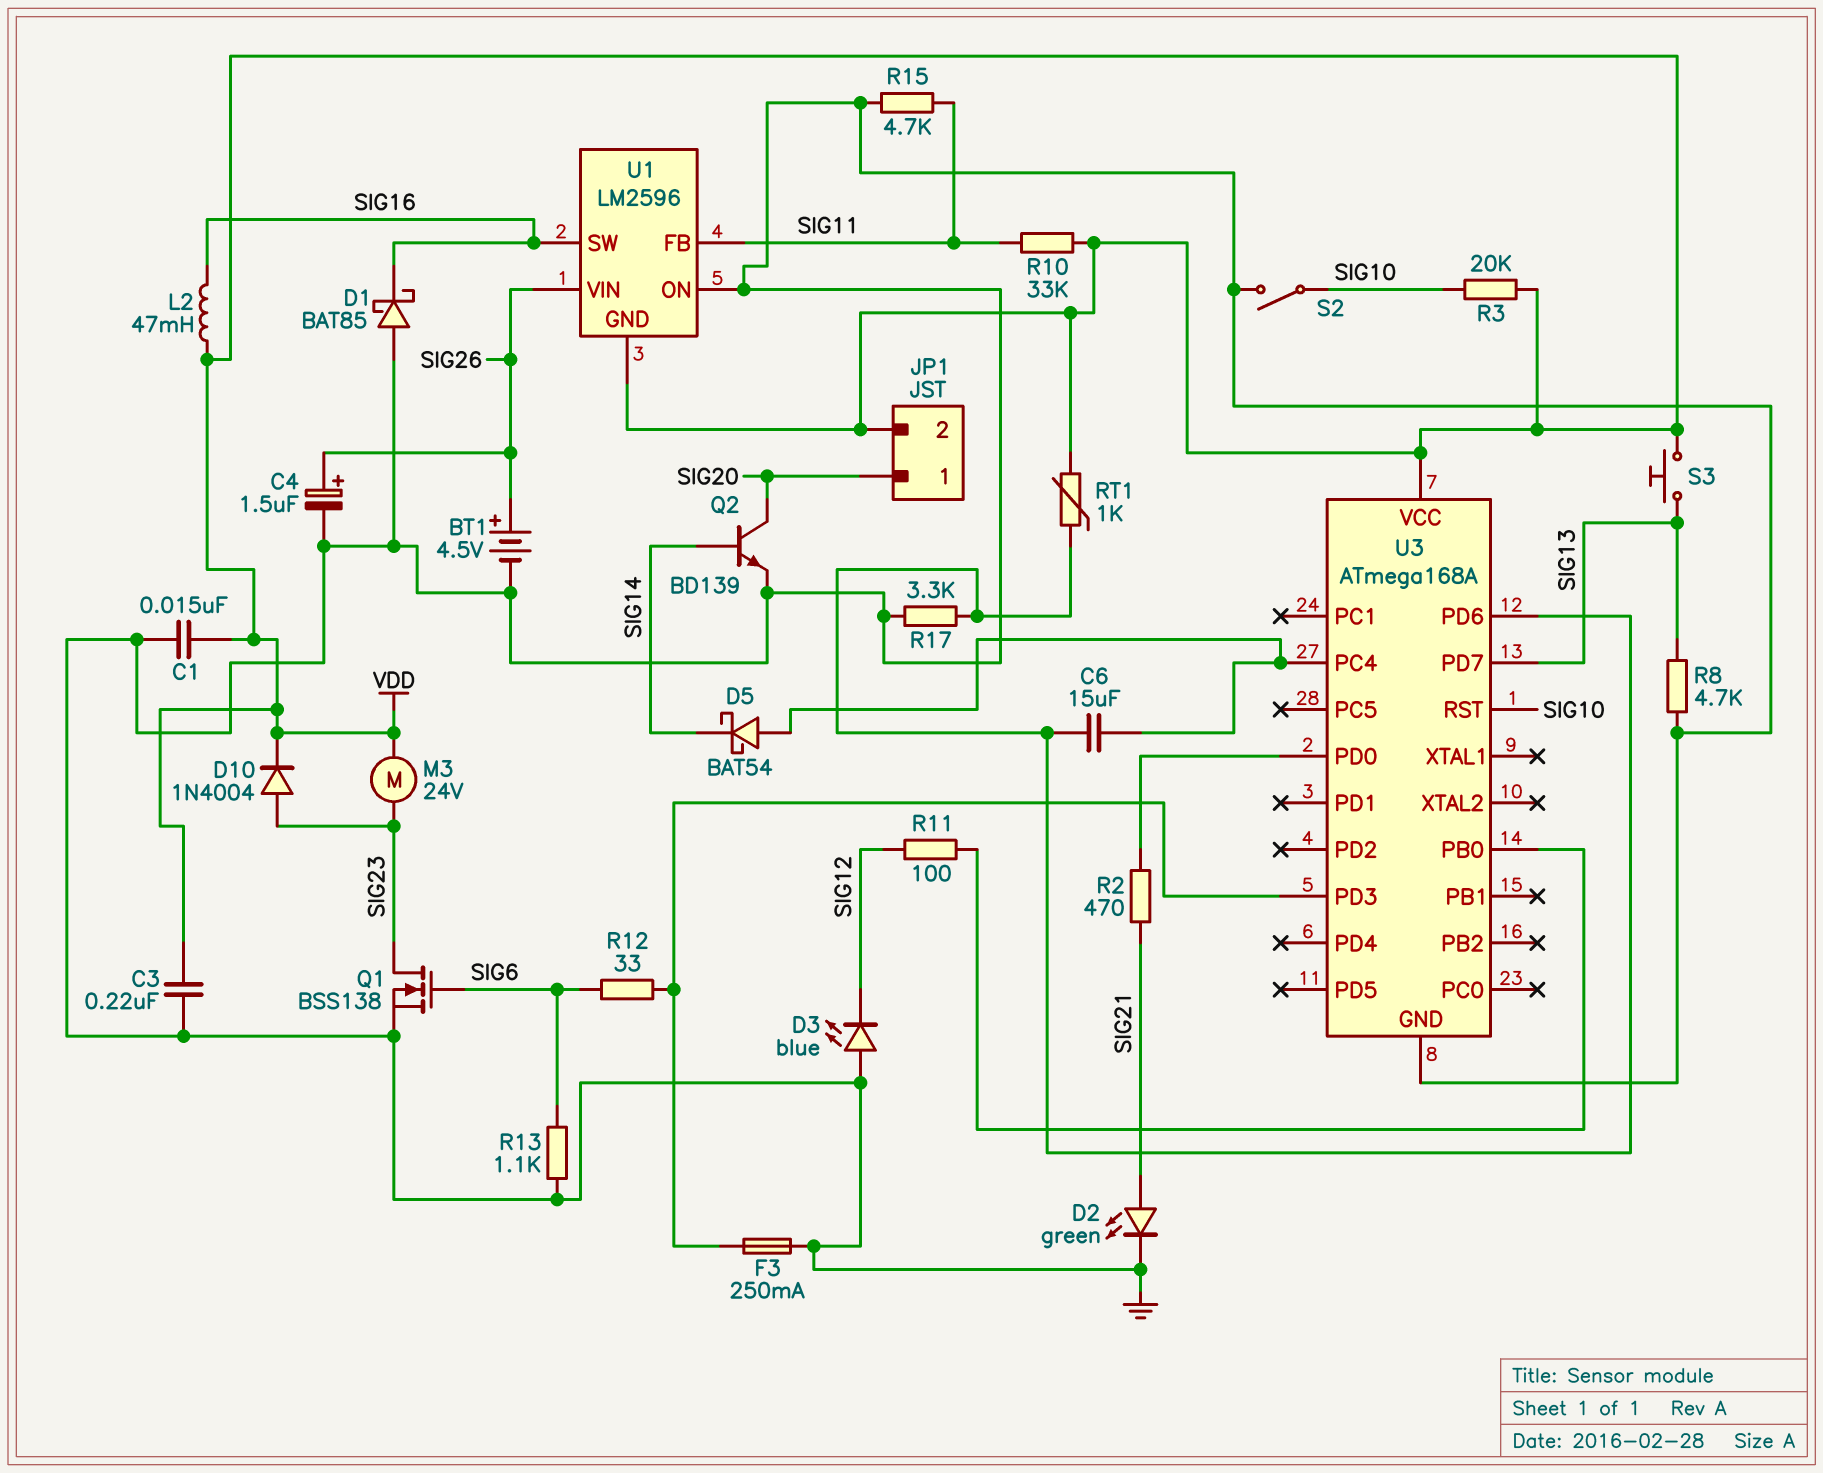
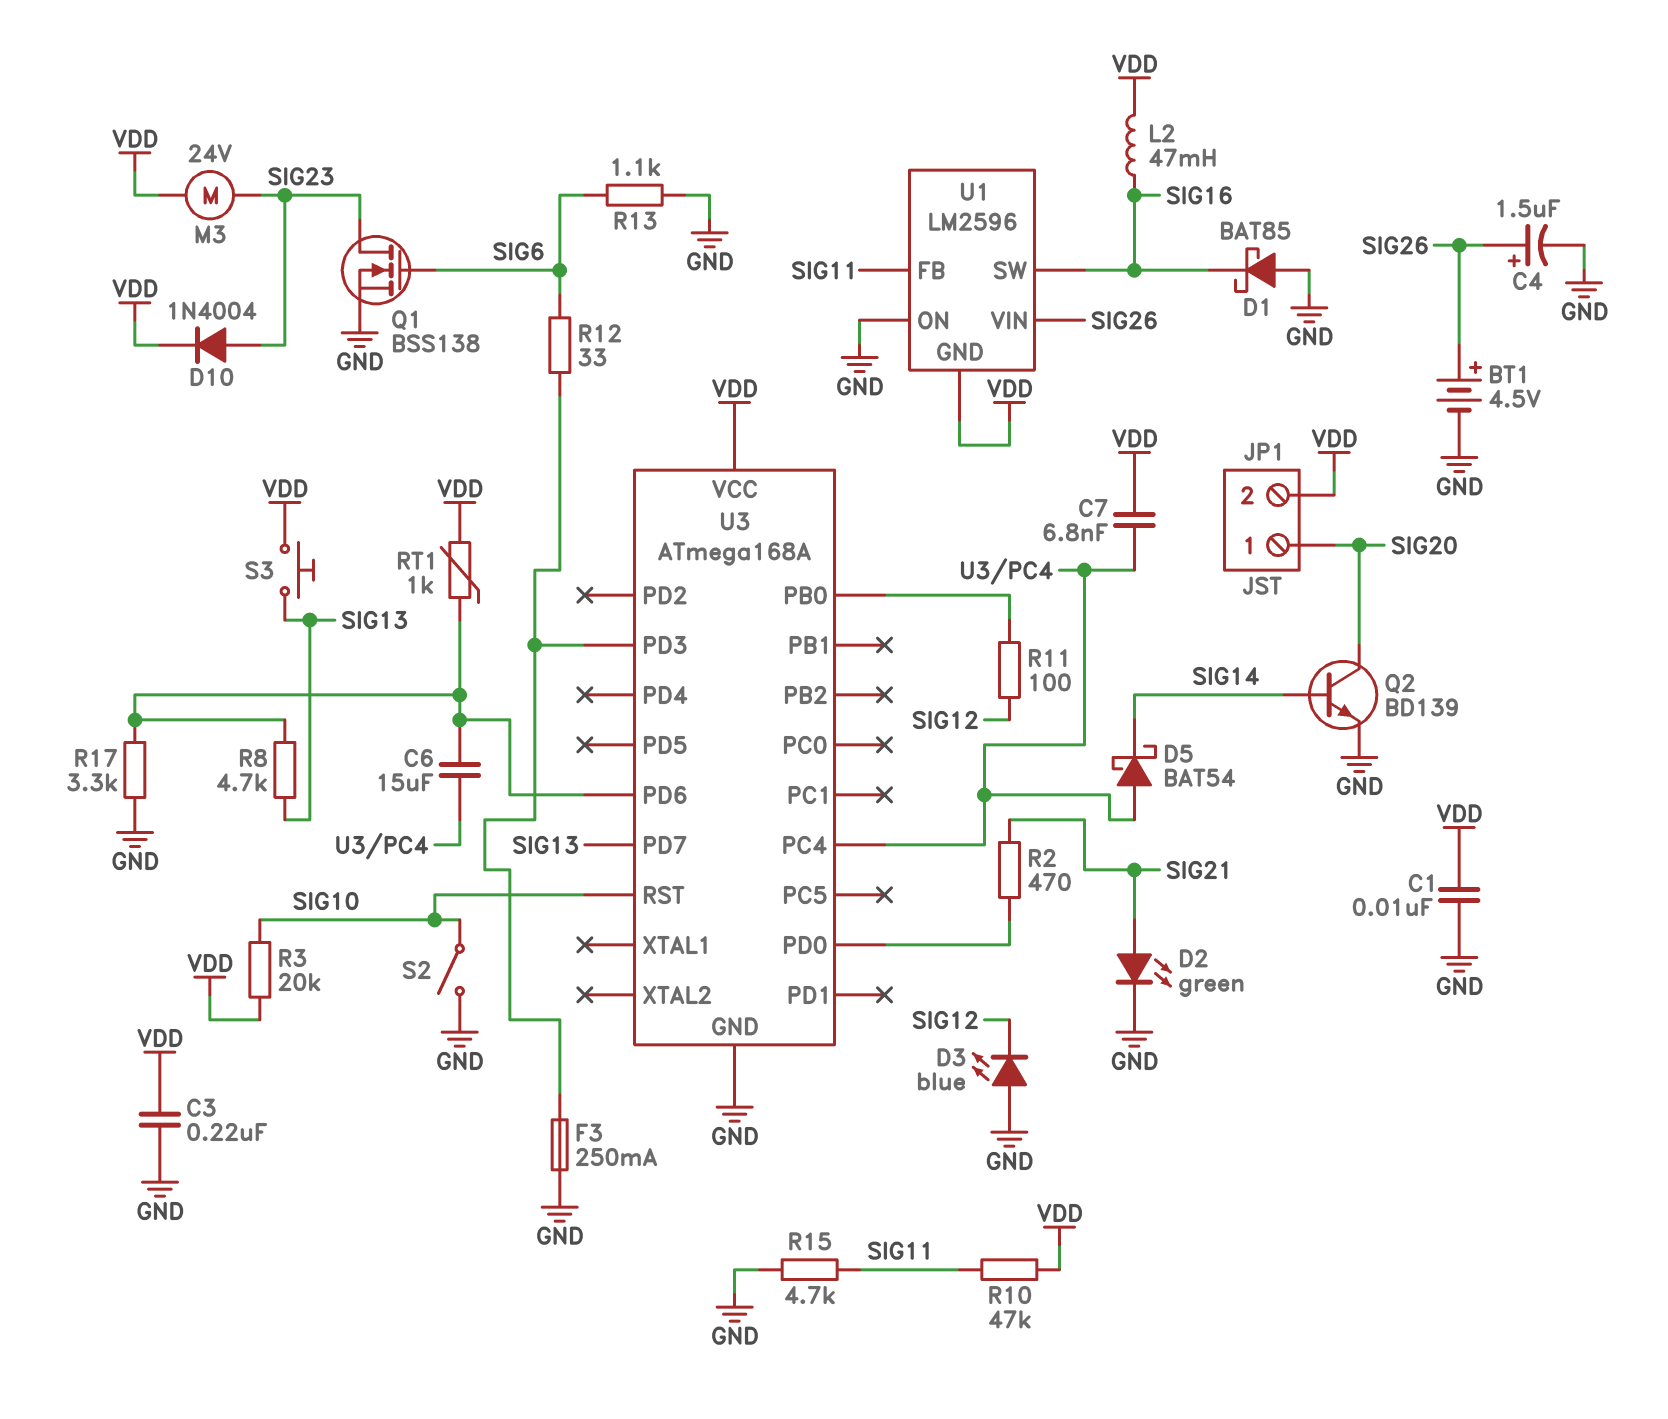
C1: 15nF (GND, VDD) -> 10nF (GND, VDD)
C7: none -> 6.8nF (U3/PC4, VDD)
R8: 4.7k (GND, SIG13) -> 4.7k (SIG13, U3/PD6)
R10: 33k (SIG11, VDD) -> 47k (SIG11, VDD)

